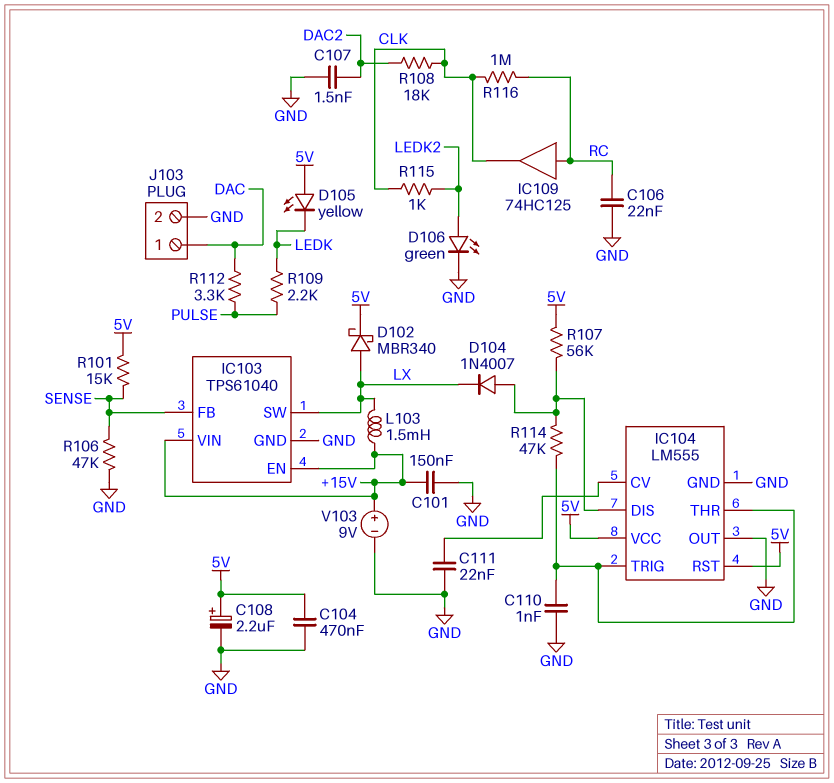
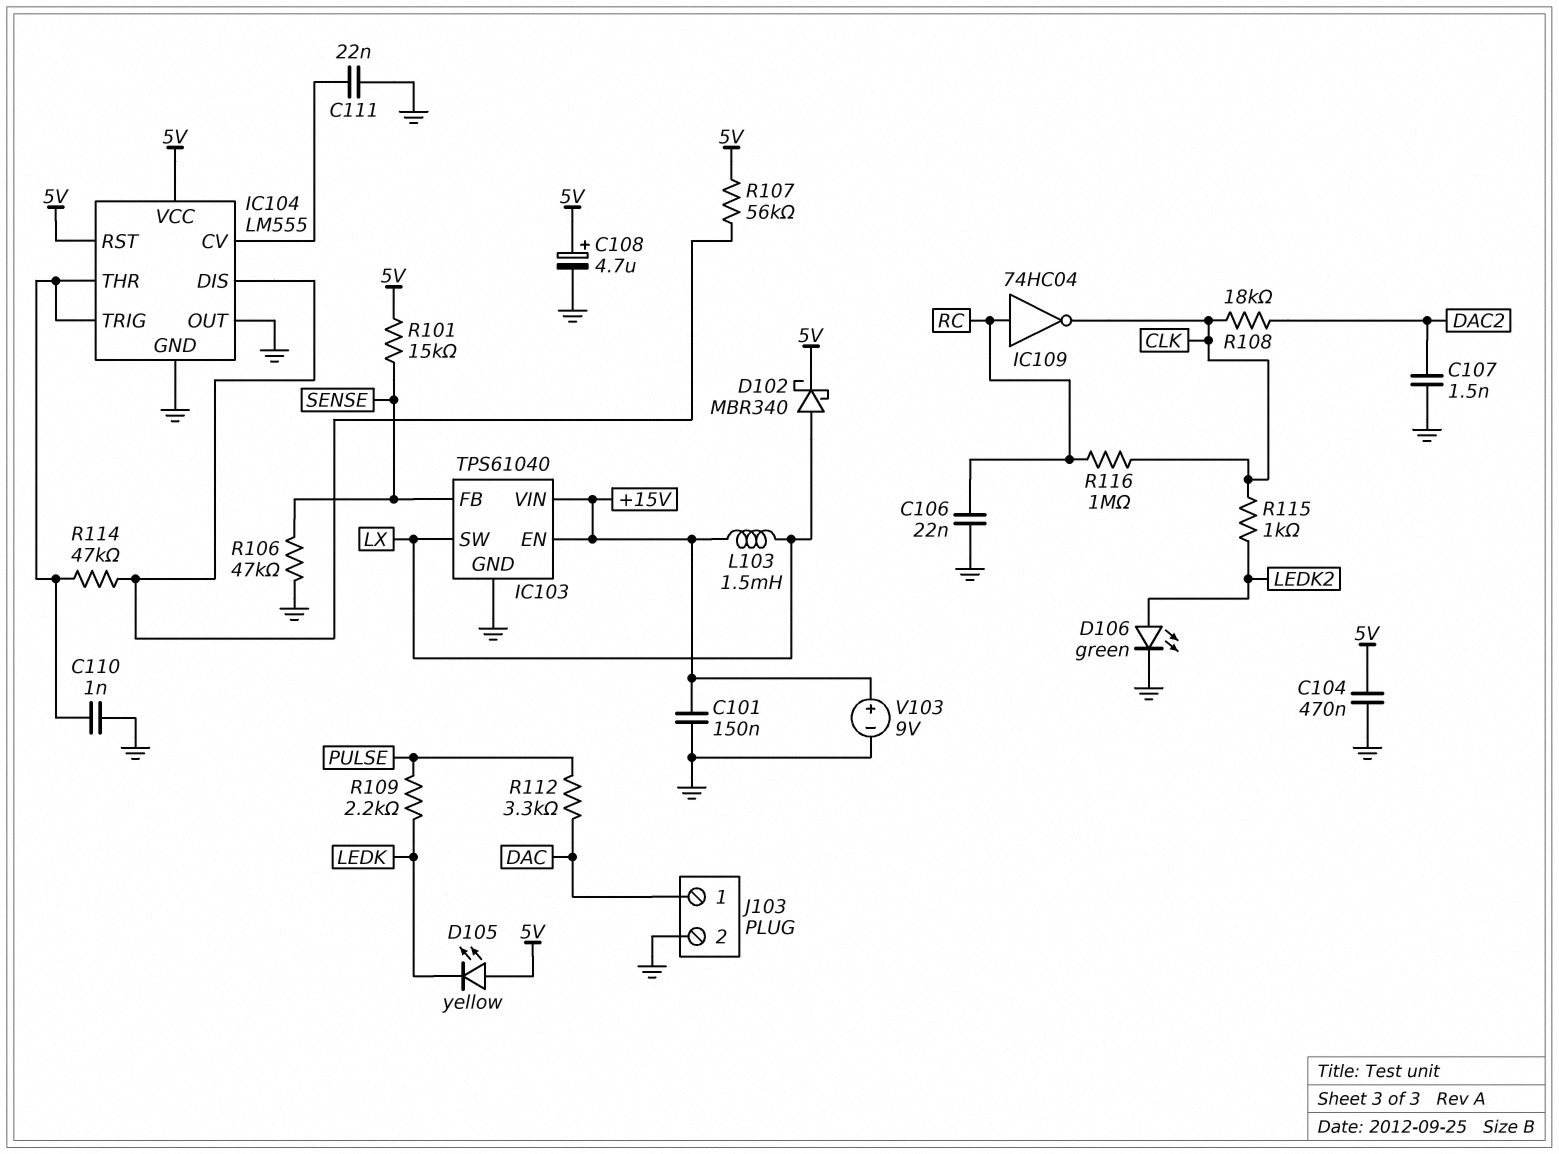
C108: 2.2uF (plus 5V, minus GND) -> 4.7uF (plus 5V, minus GND)
D104: diode 1N4007 (A IC104/DIS, K LX) -> none
IC109: buffer 74HC125 (in RC, out CLK) -> NOT 74HC04 (in RC, out CLK)

